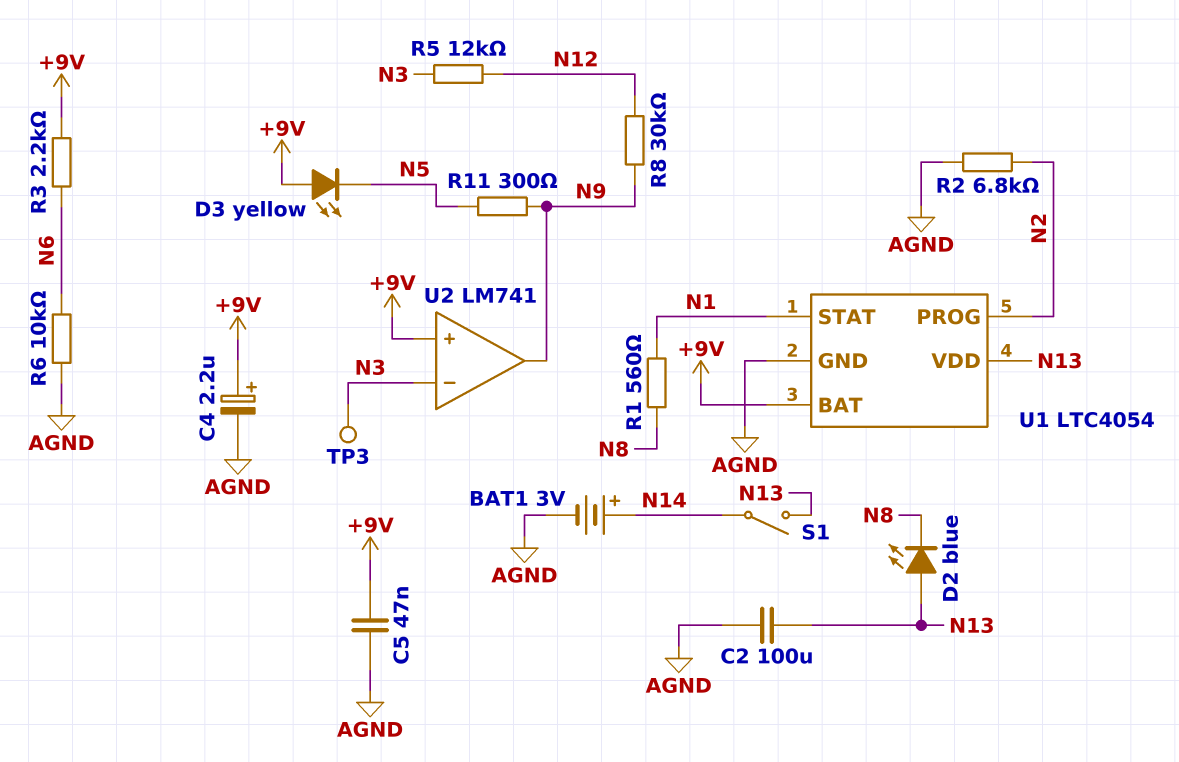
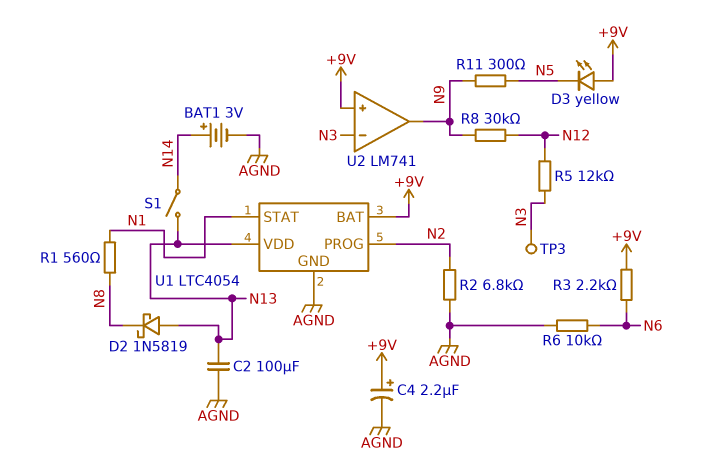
C5: 47nF (+9V, AGND) -> none
D2: LED blue (A N13, K N8) -> schottky 1N5819 (A N13, K N8)

